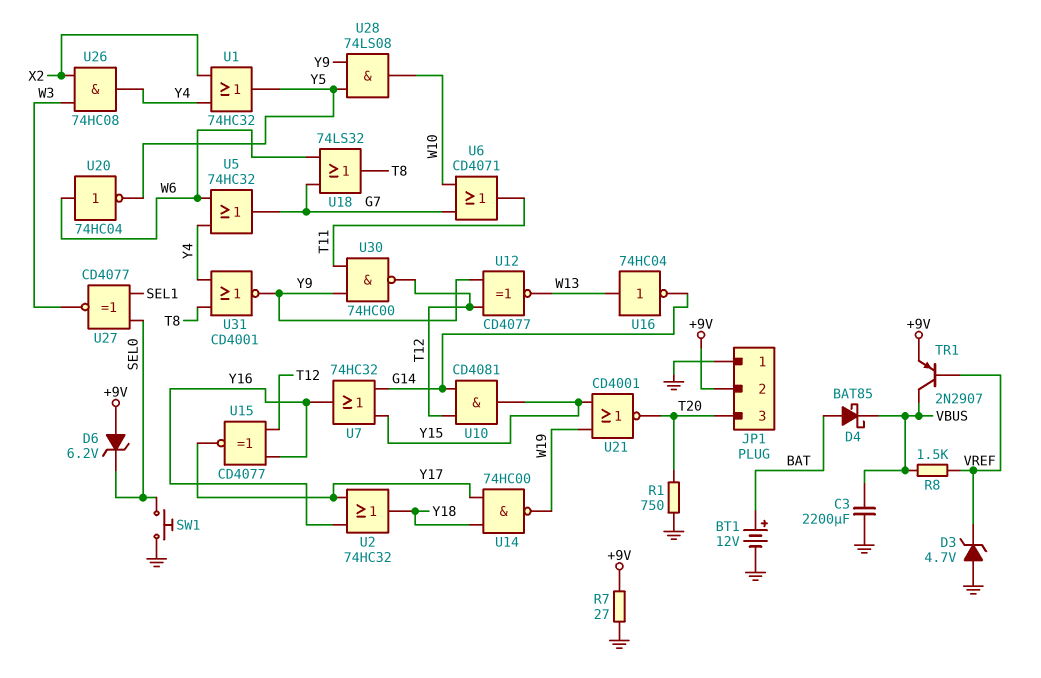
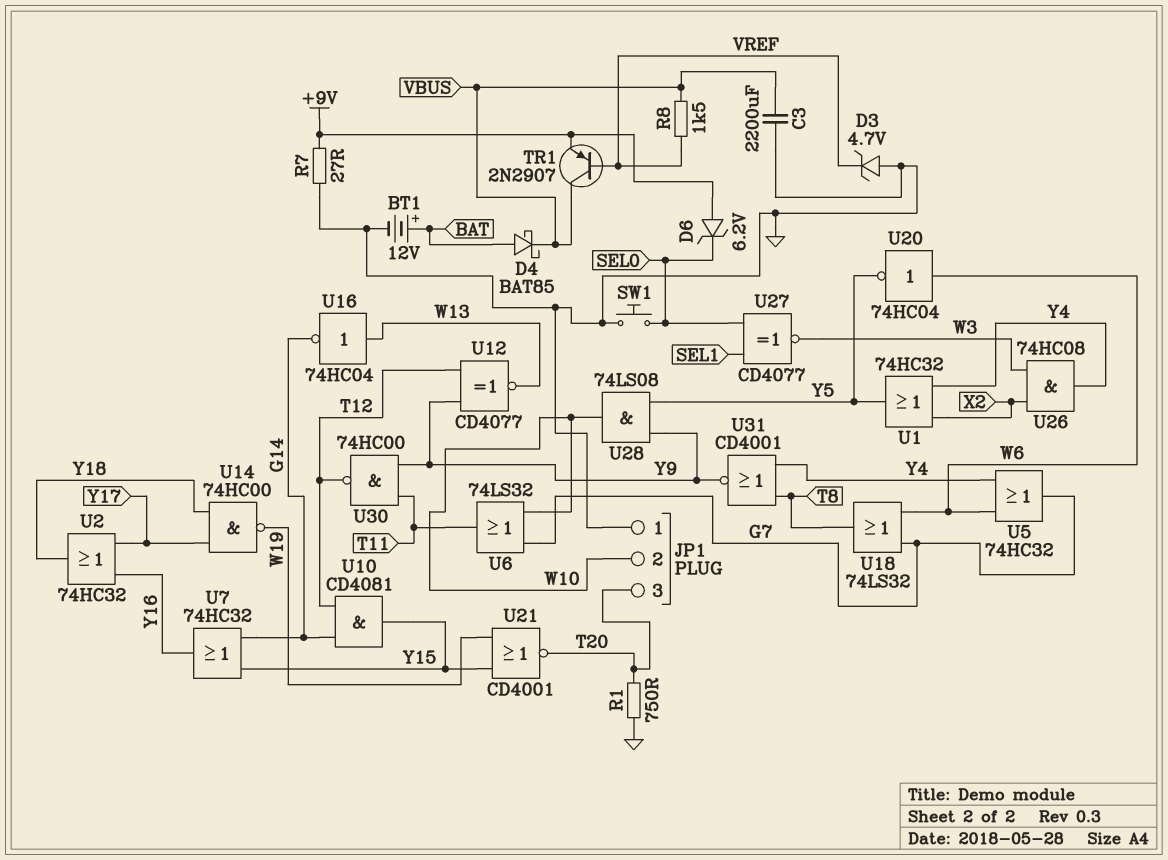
JP1 pin 2: +9V -> W10
U6: OR CD4071 (in G7, in W10, out T11) -> OR 74LS32 (in G7, in W10, out T11)
U15: XNOR CD4077 (in T12, in Y16, out Y17) -> none

